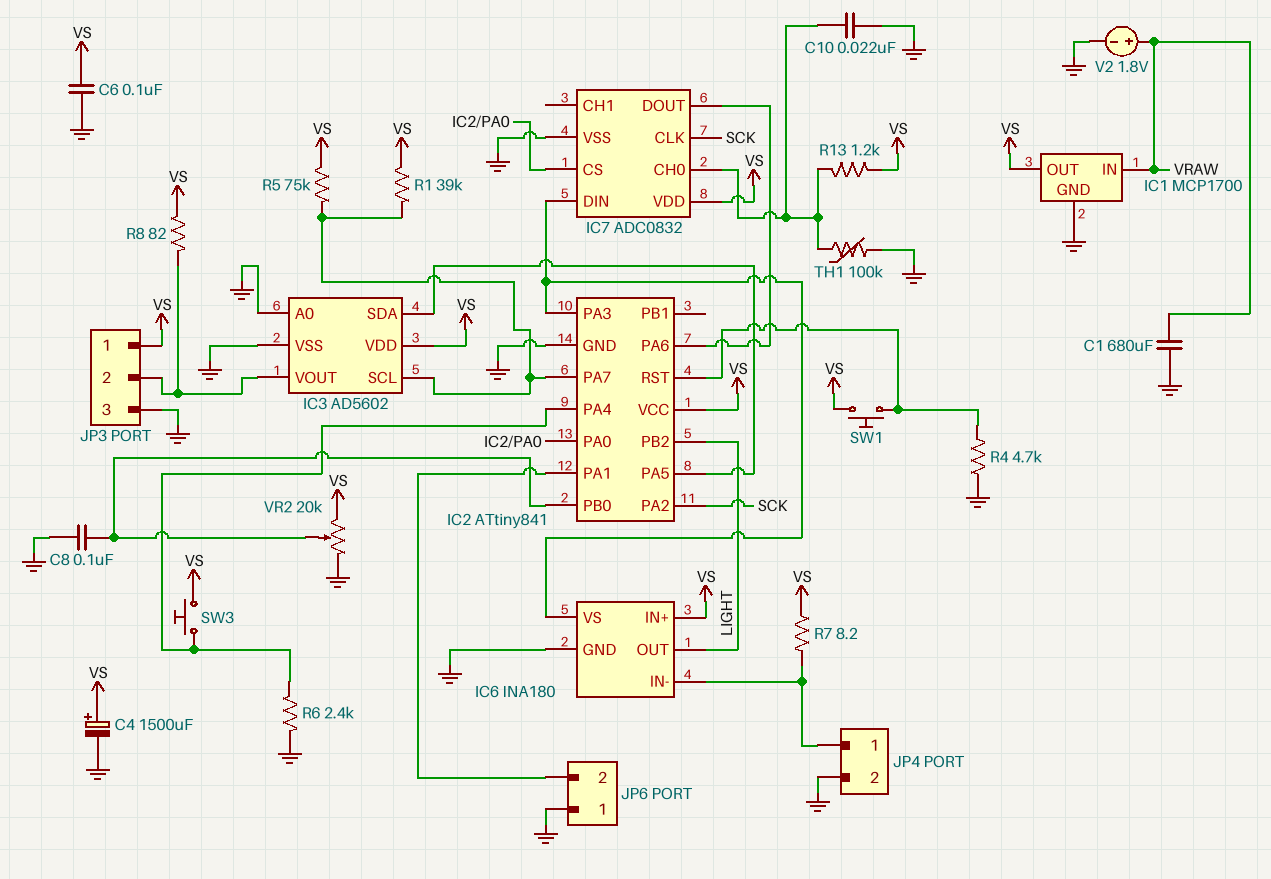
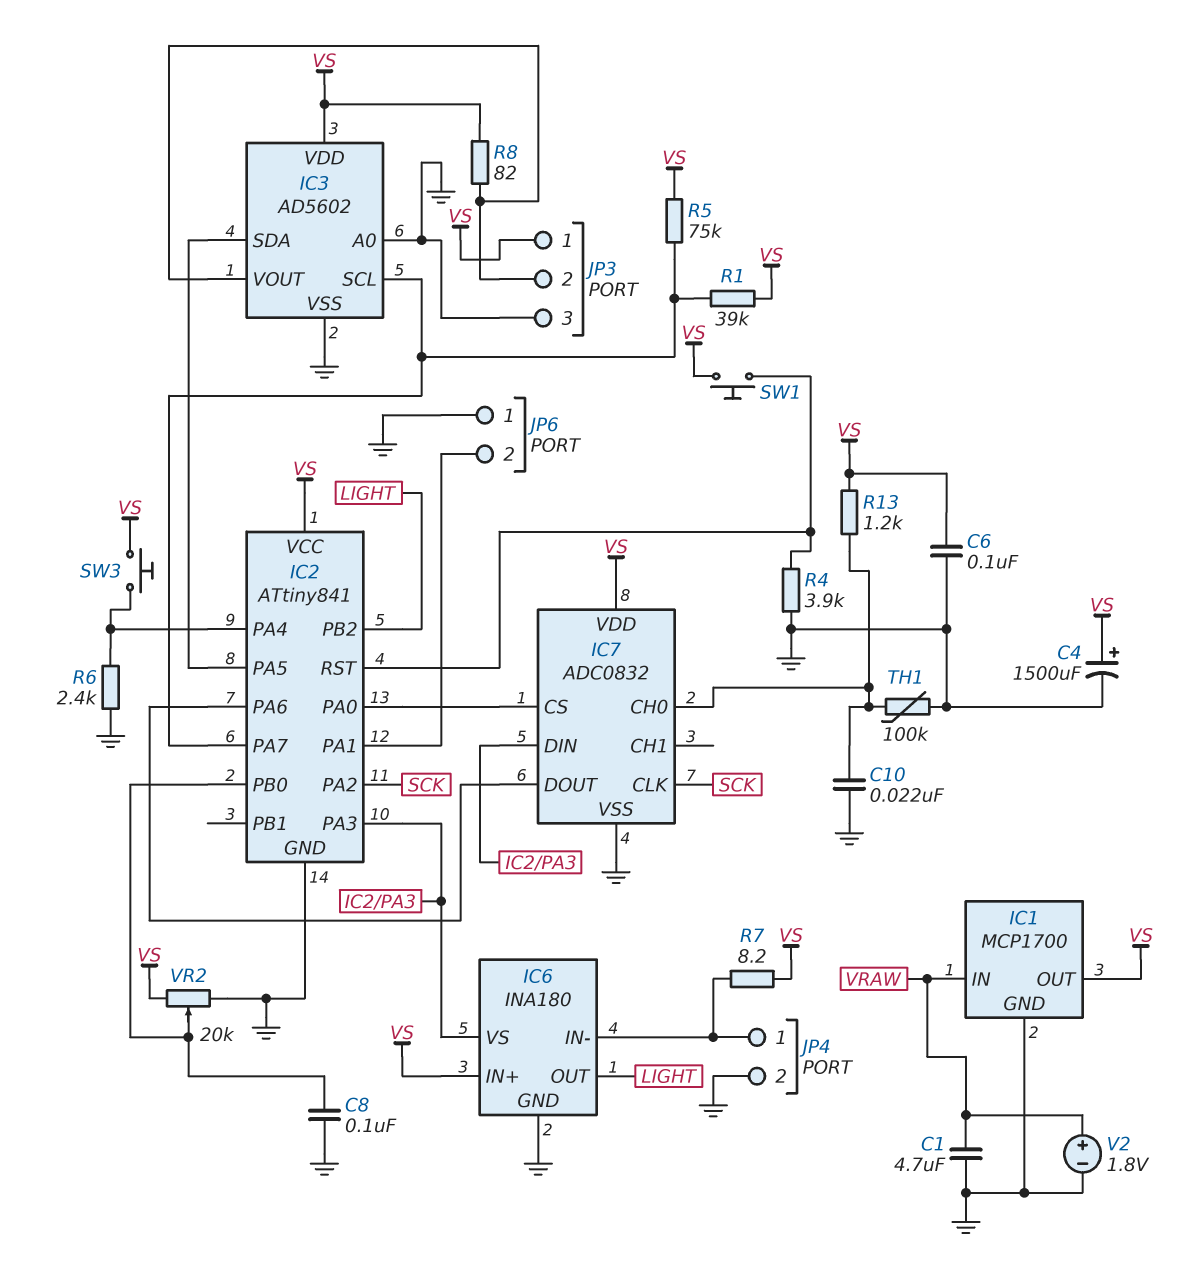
C1: 680uF (GND, VRAW) -> 4.7uF (GND, VRAW)
R4: 4.7k (GND, IC2/RST) -> 3.9k (GND, IC2/RST)

